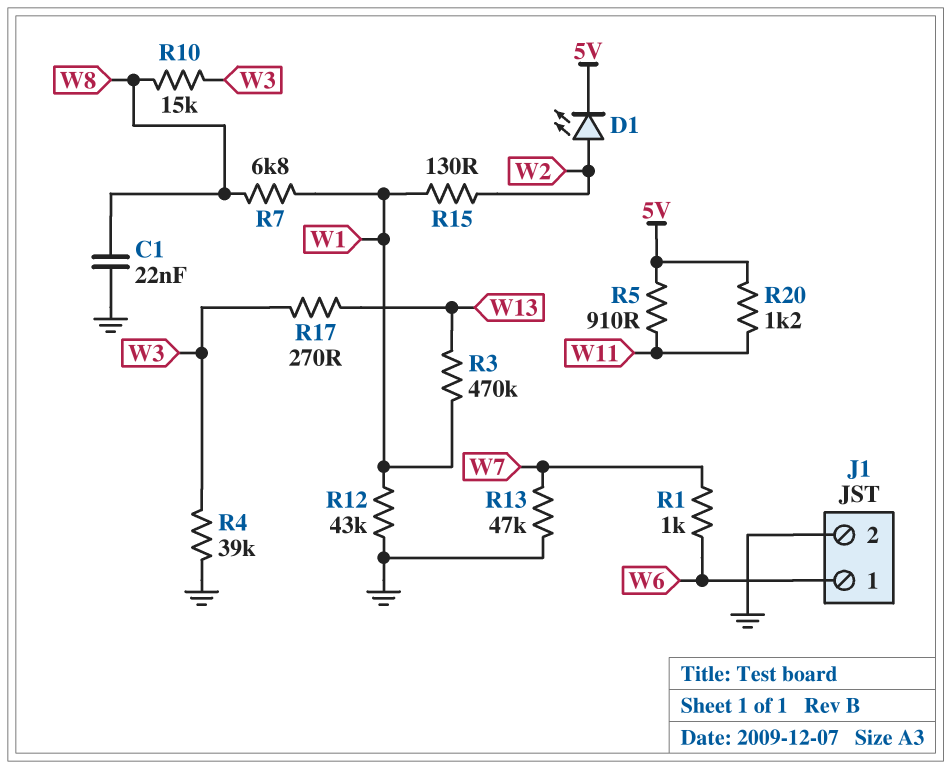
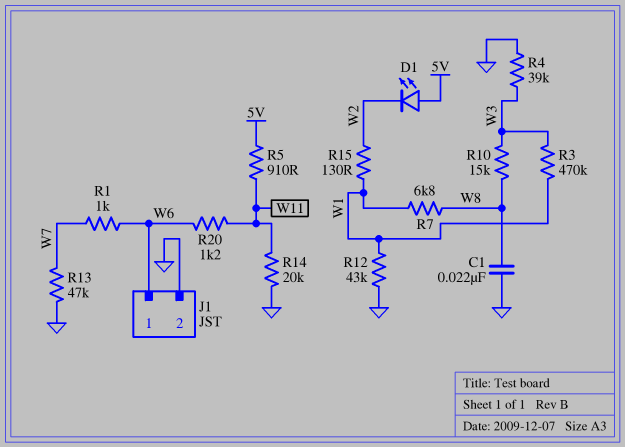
D1: LED (A W2, K 5V) -> LED (A 5V, K W2)
R3: 470k (W1, W13) -> 470k (W1, W3)
R14: none -> 20k (GND, W11)
R17: 270 (W3, W13) -> none
R20: 1.2k (5V, W11) -> 1.2k (W6, W11)

